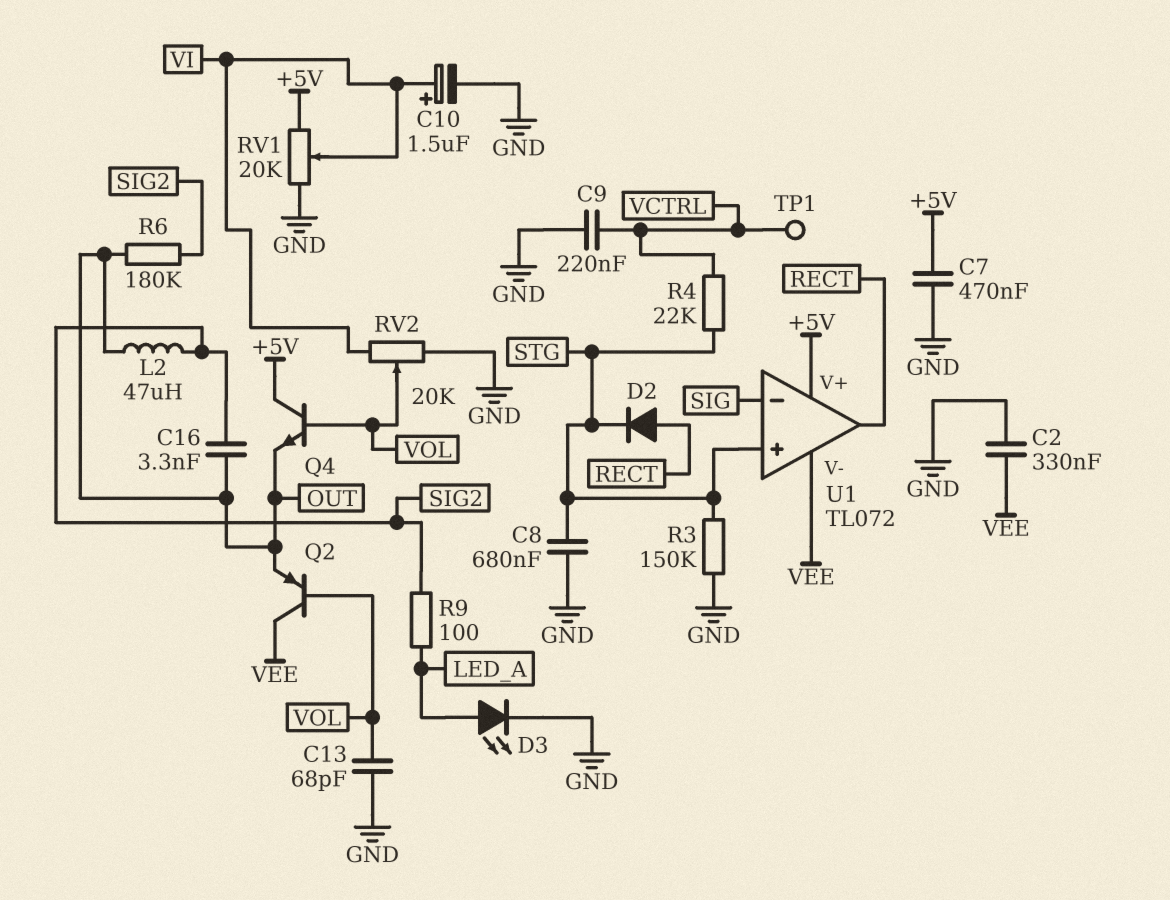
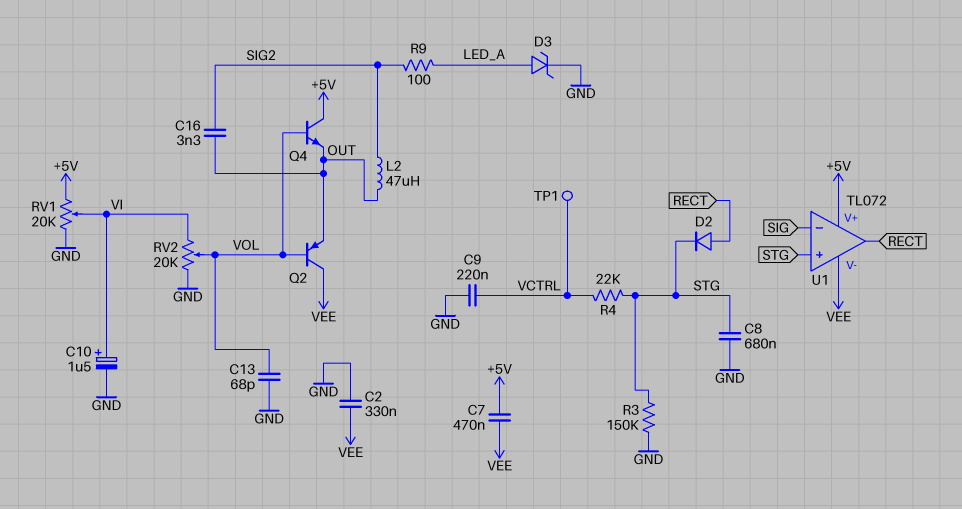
C7: 470nF (+5V, GND) -> 470nF (+5V, VEE)
D3: LED (A LED_A, K GND) -> zener (A LED_A, K GND)
R6: 180k (OUT, SIG2) -> none

